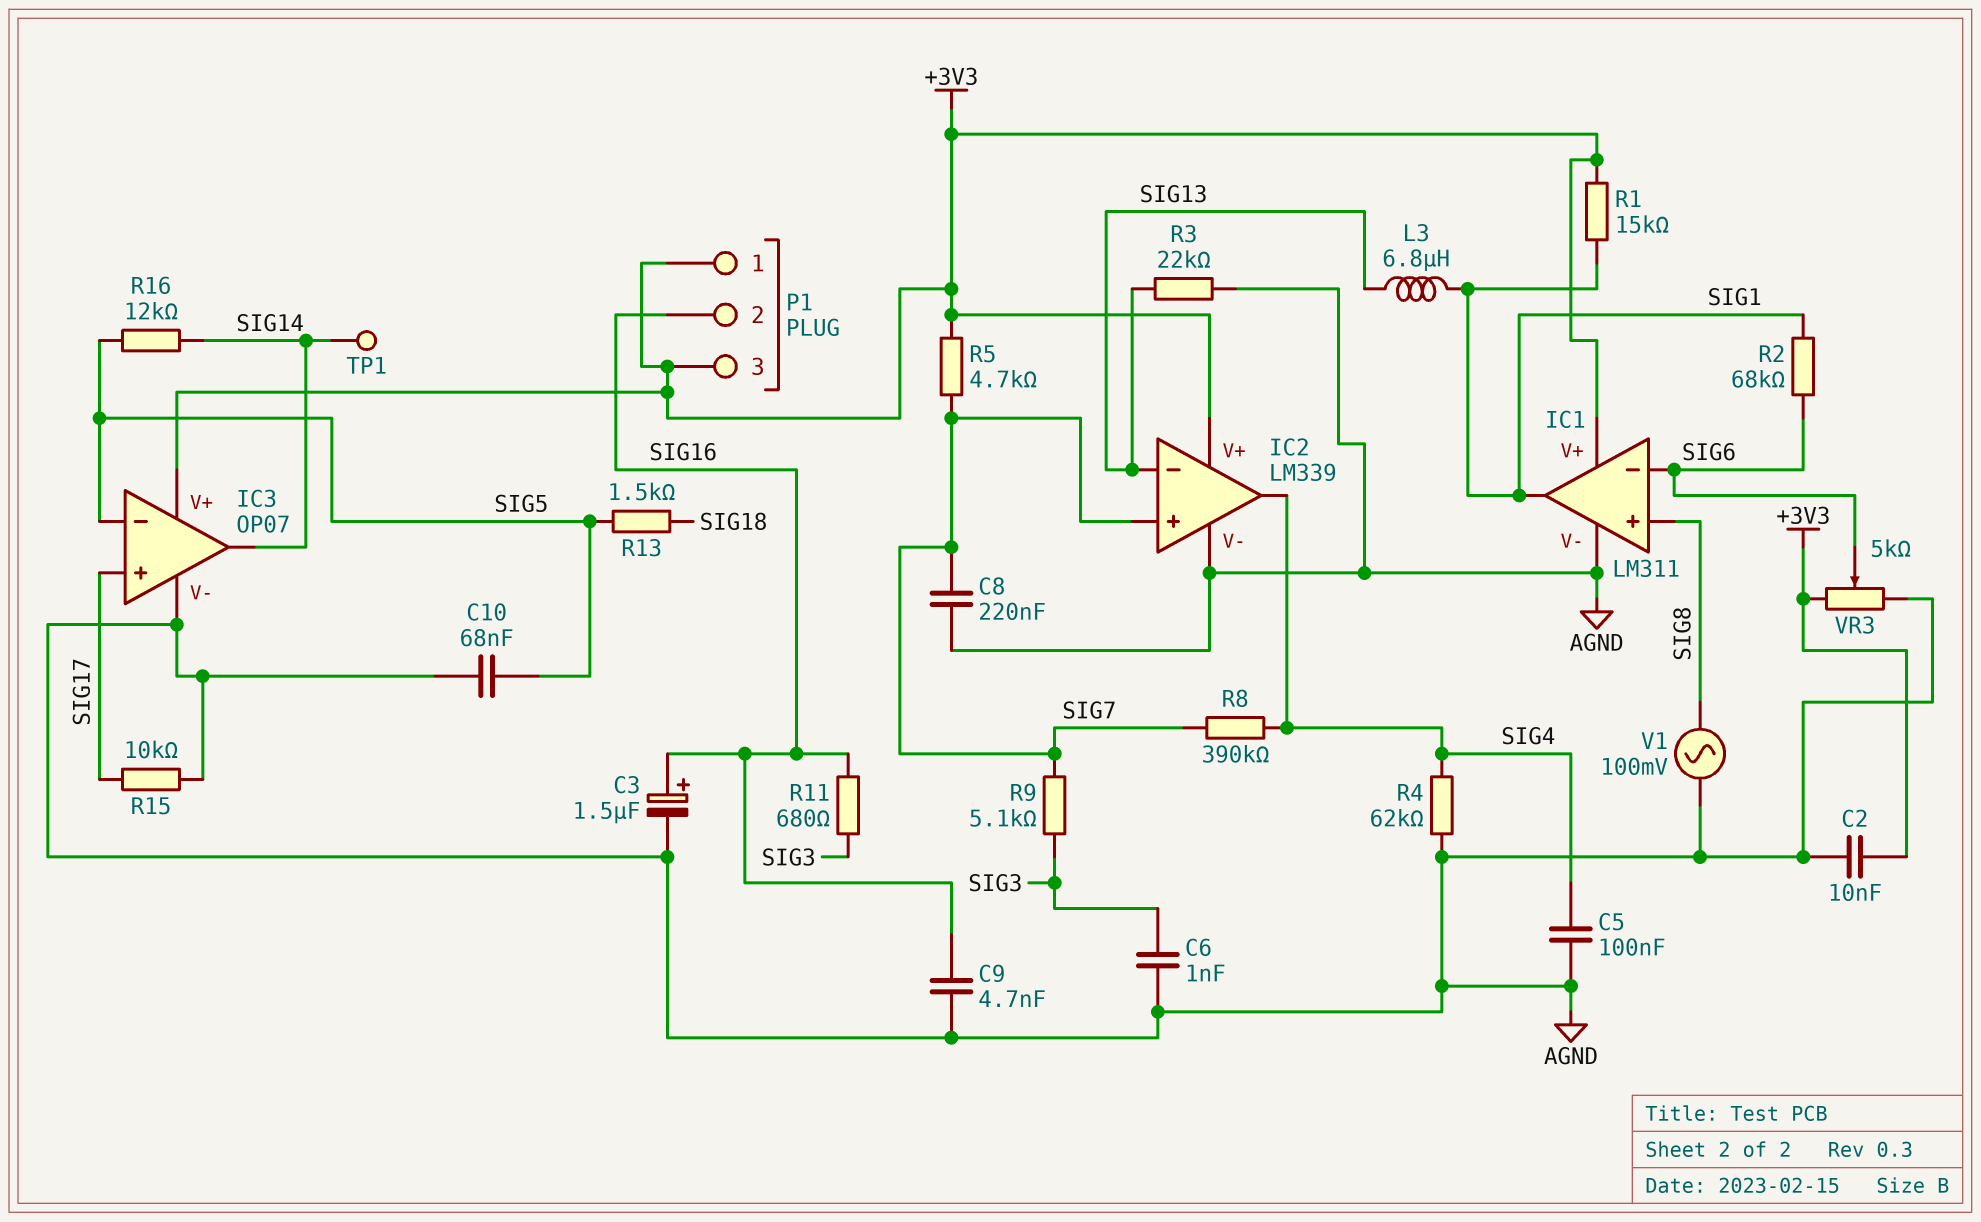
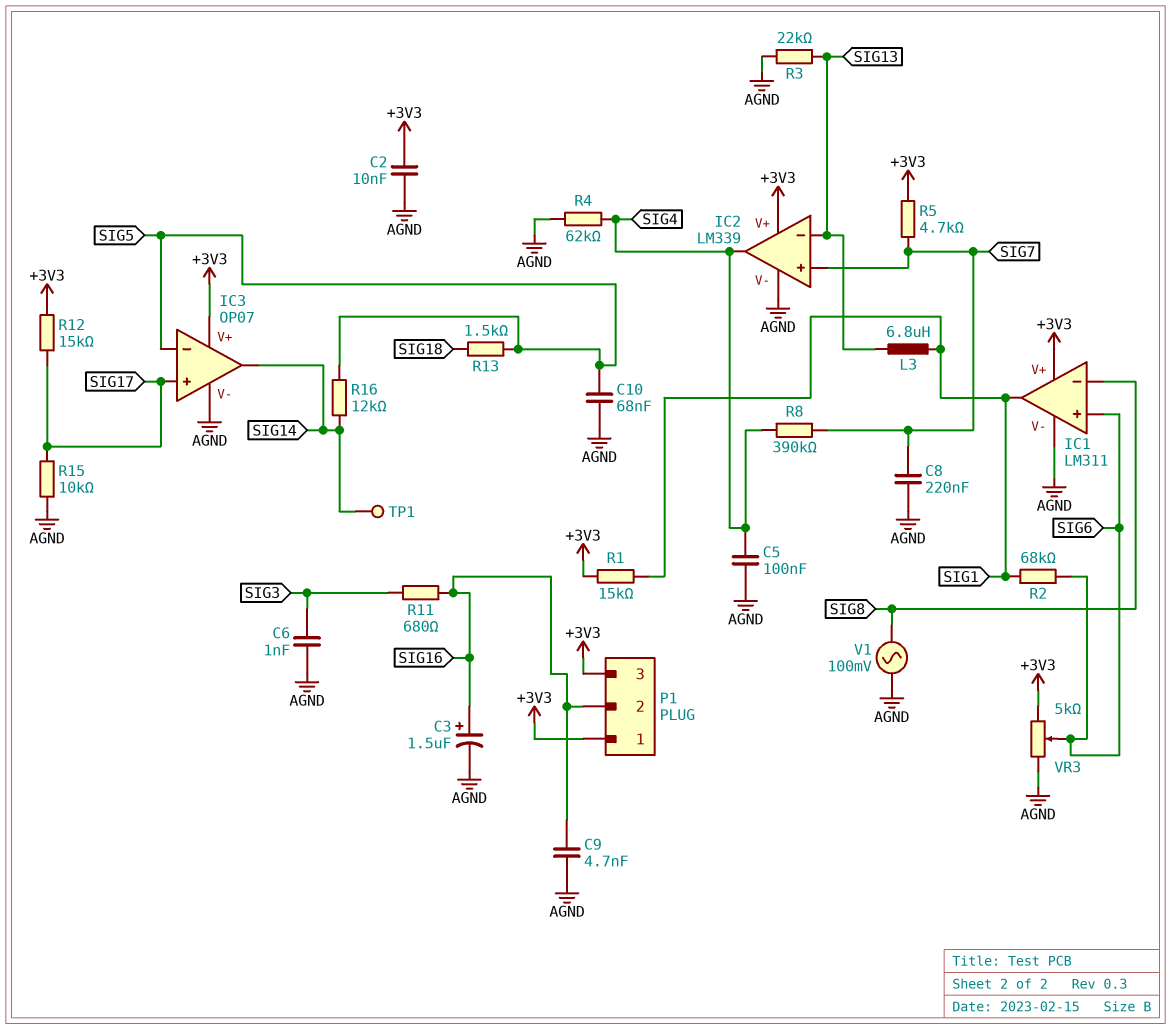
IC1 pin in+: SIG8 -> SIG6
IC1 pin in-: SIG6 -> SIG8
R9: 5.1k (SIG3, SIG7) -> none
R12: none -> 15k (+3V3, SIG17)

